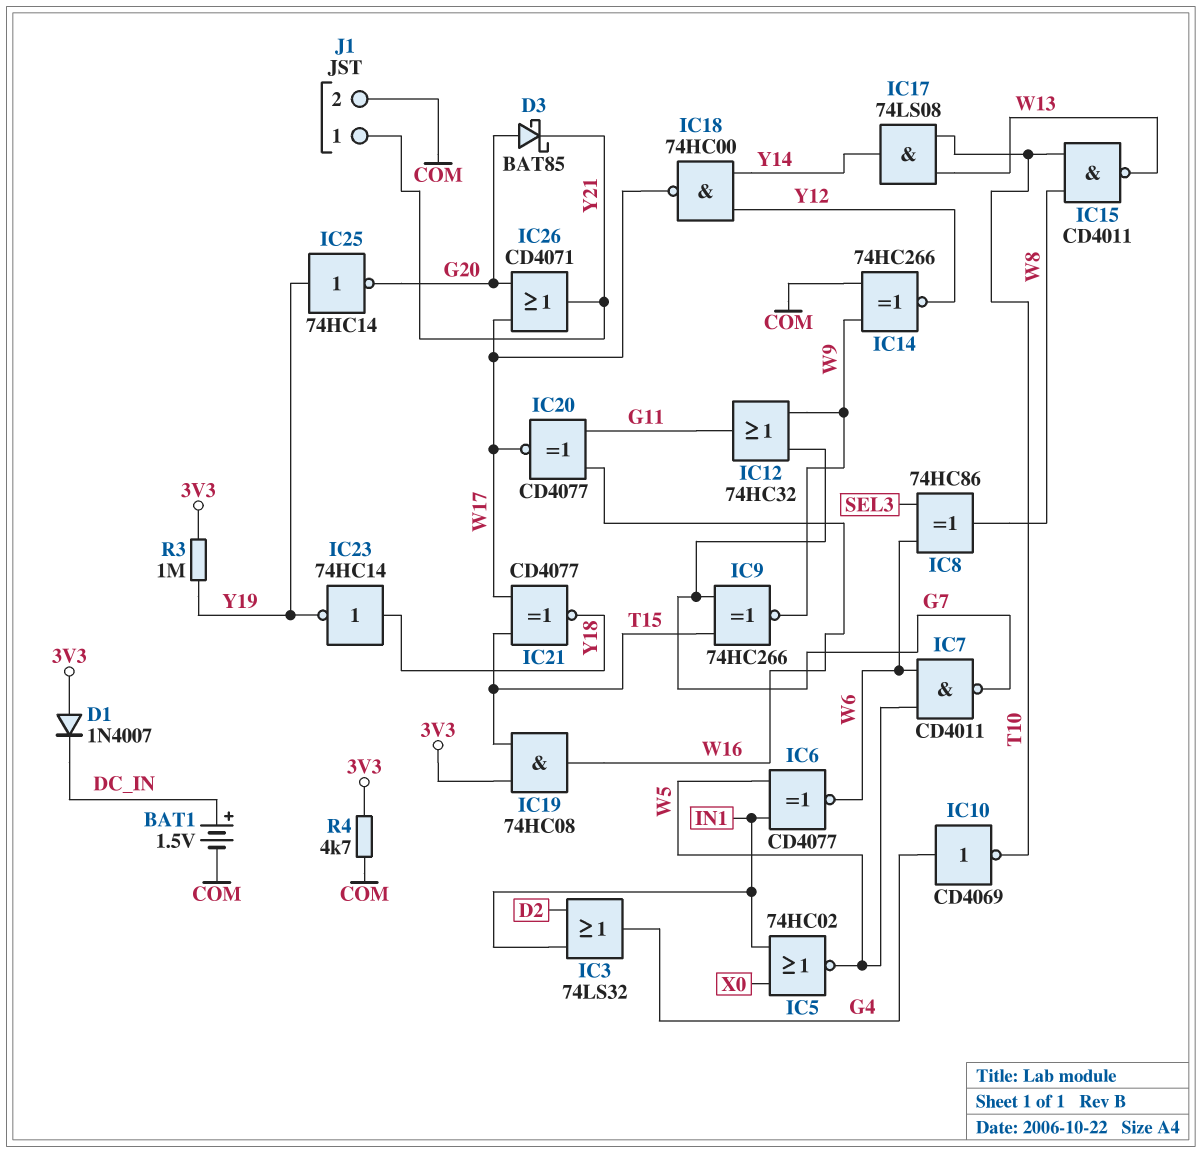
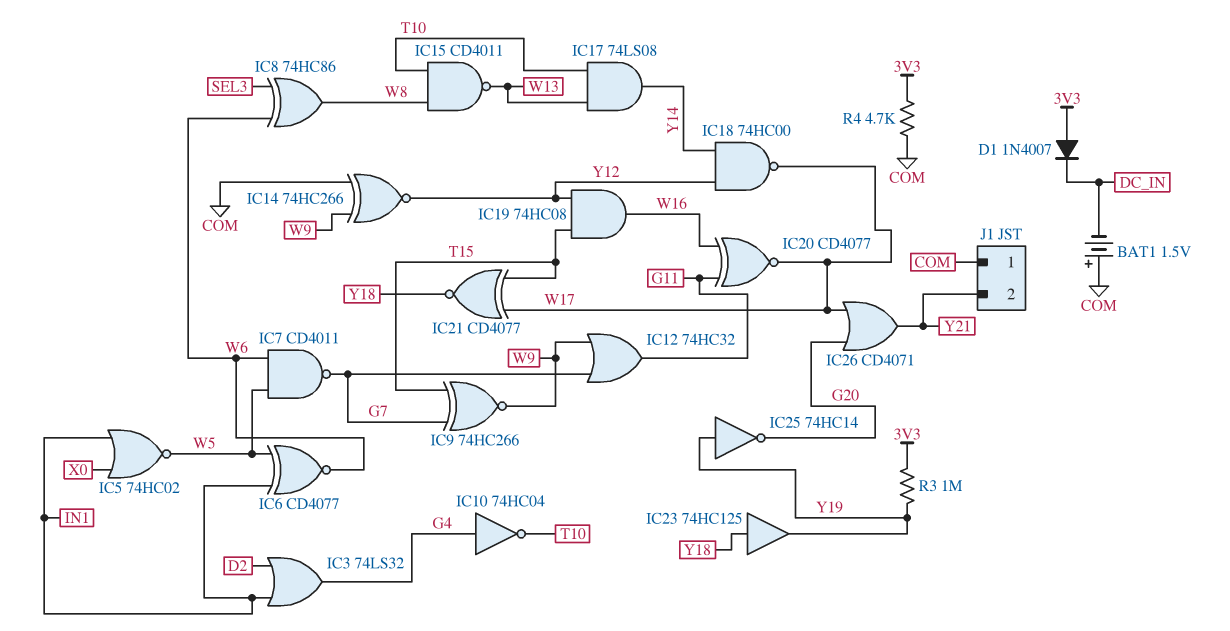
BAT1: 1.5V (plus DC_IN, minus COM) -> 1.5V (plus COM, minus DC_IN)
D3: schottky BAT85 (A G20, K Y21) -> none
IC10: NOT CD4069 (in G4, out T10) -> NOT 74HC04 (in G4, out T10)
IC19: AND 74HC08 (in 3V3, in T15, out W16) -> AND 74HC08 (in T15, in Y12, out W16)
IC23: NOT 74HC14 (in Y18, out Y19) -> buffer 74HC125 (in Y18, out Y19)
J1 pin 1: Y21 -> COM
J1 pin 2: COM -> Y21

